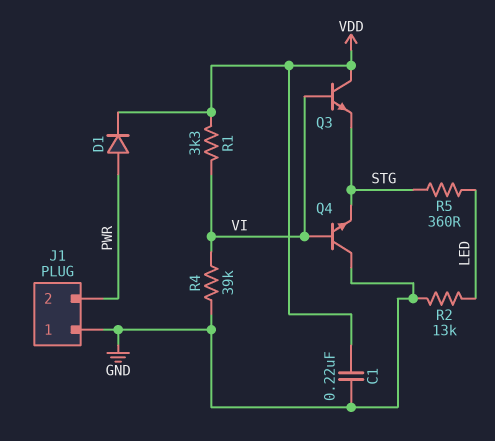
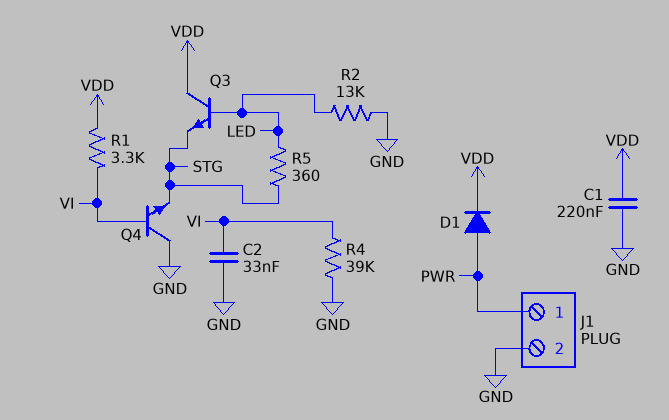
C2: none -> 33nF (GND, VI)
J1 pin 1: GND -> PWR
J1 pin 2: PWR -> GND
Q3: NPN (B VI, C VDD, E STG) -> NPN (B LED, C VDD, E STG)

